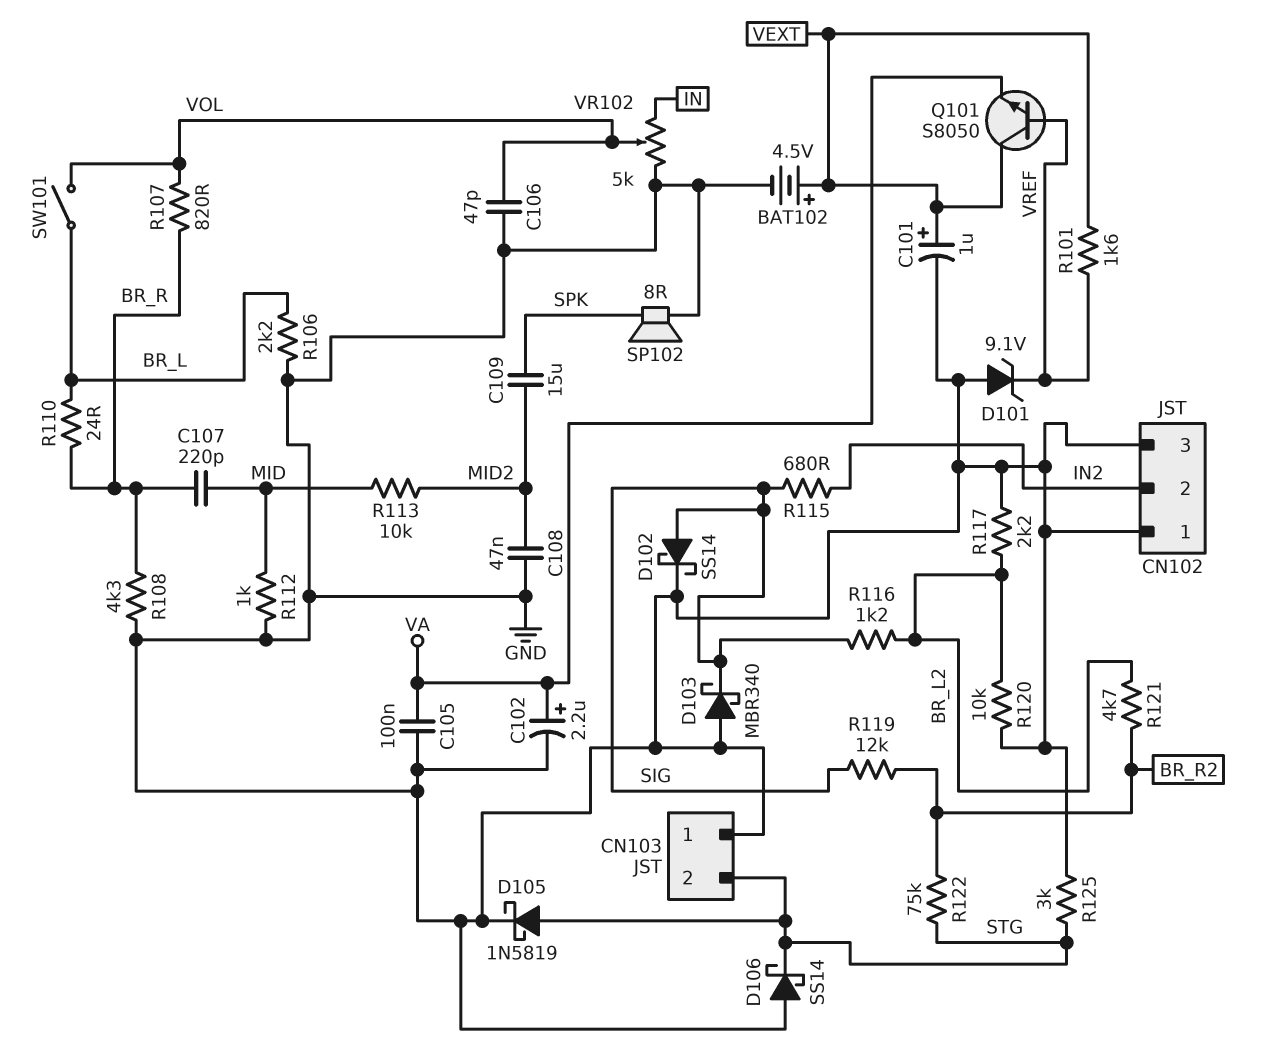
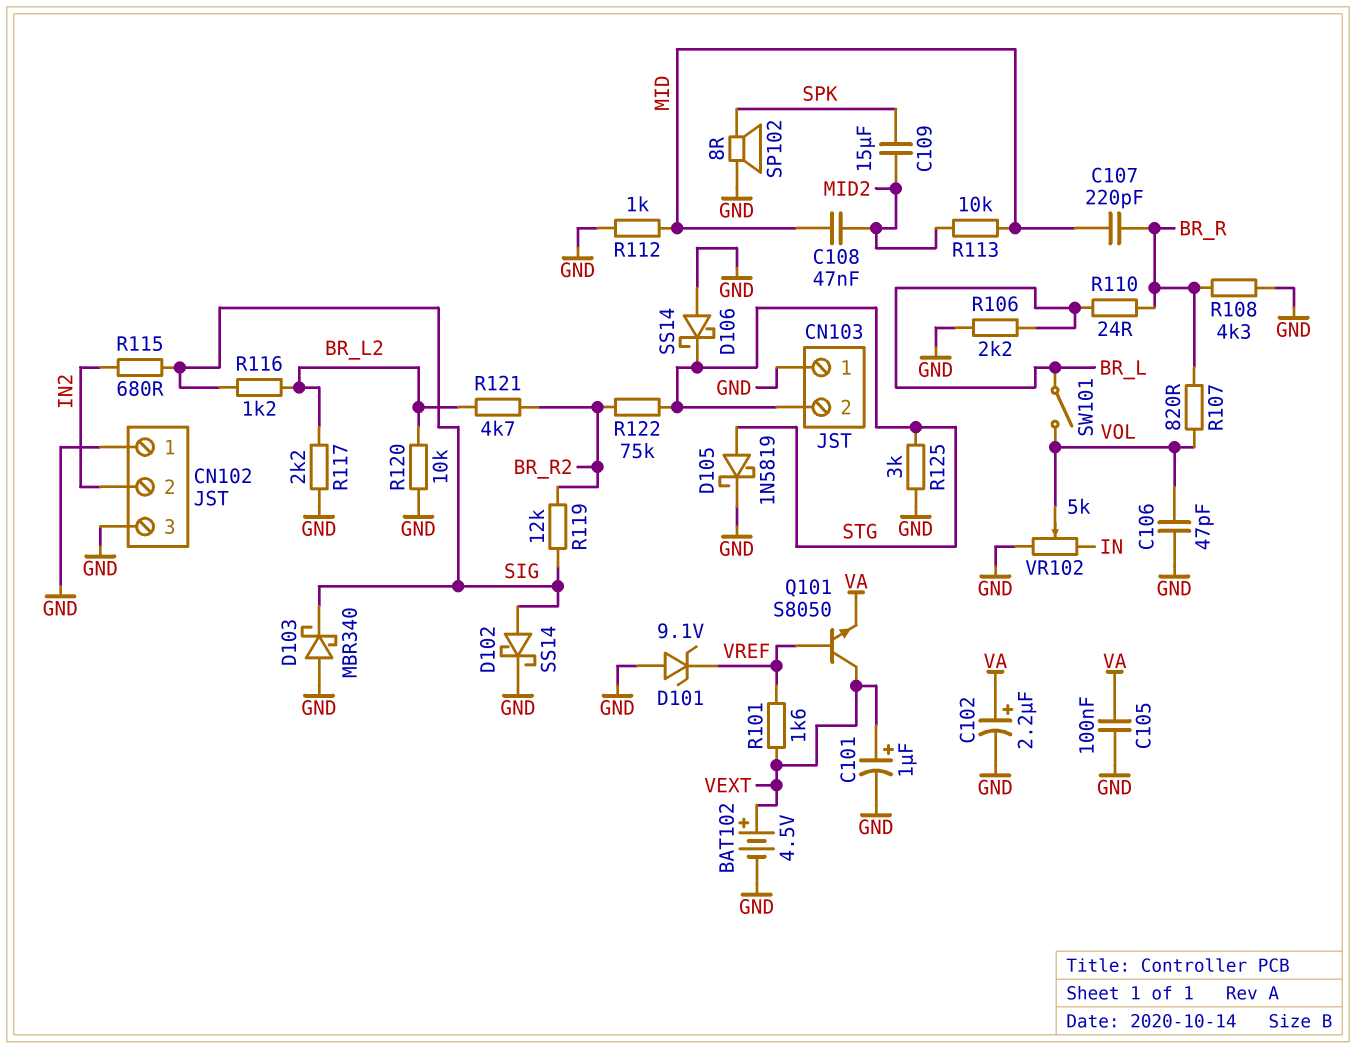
C108: 47nF (GND, MID2) -> 47nF (MID, MID2)

